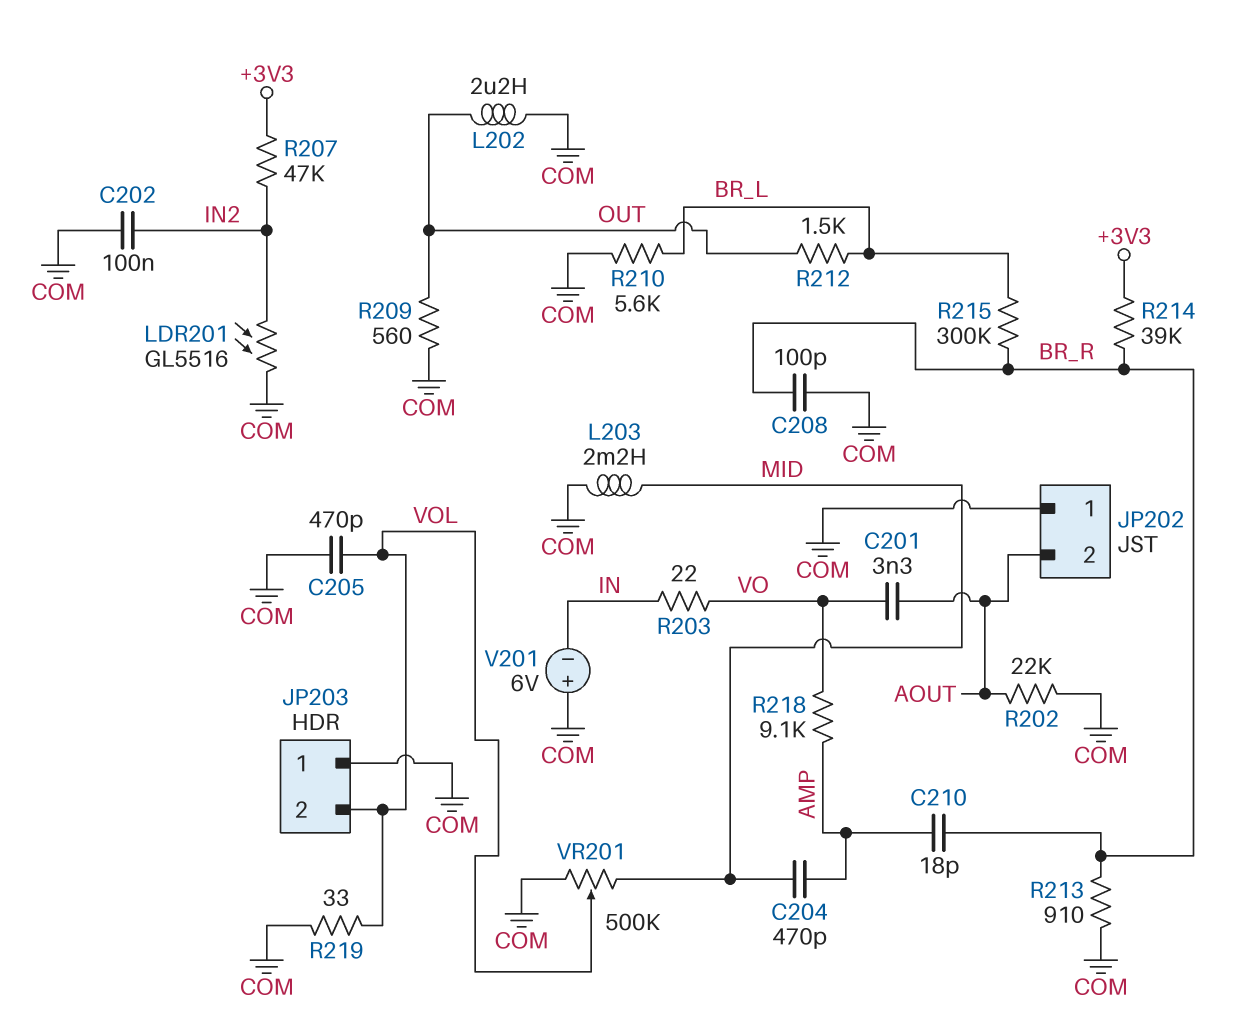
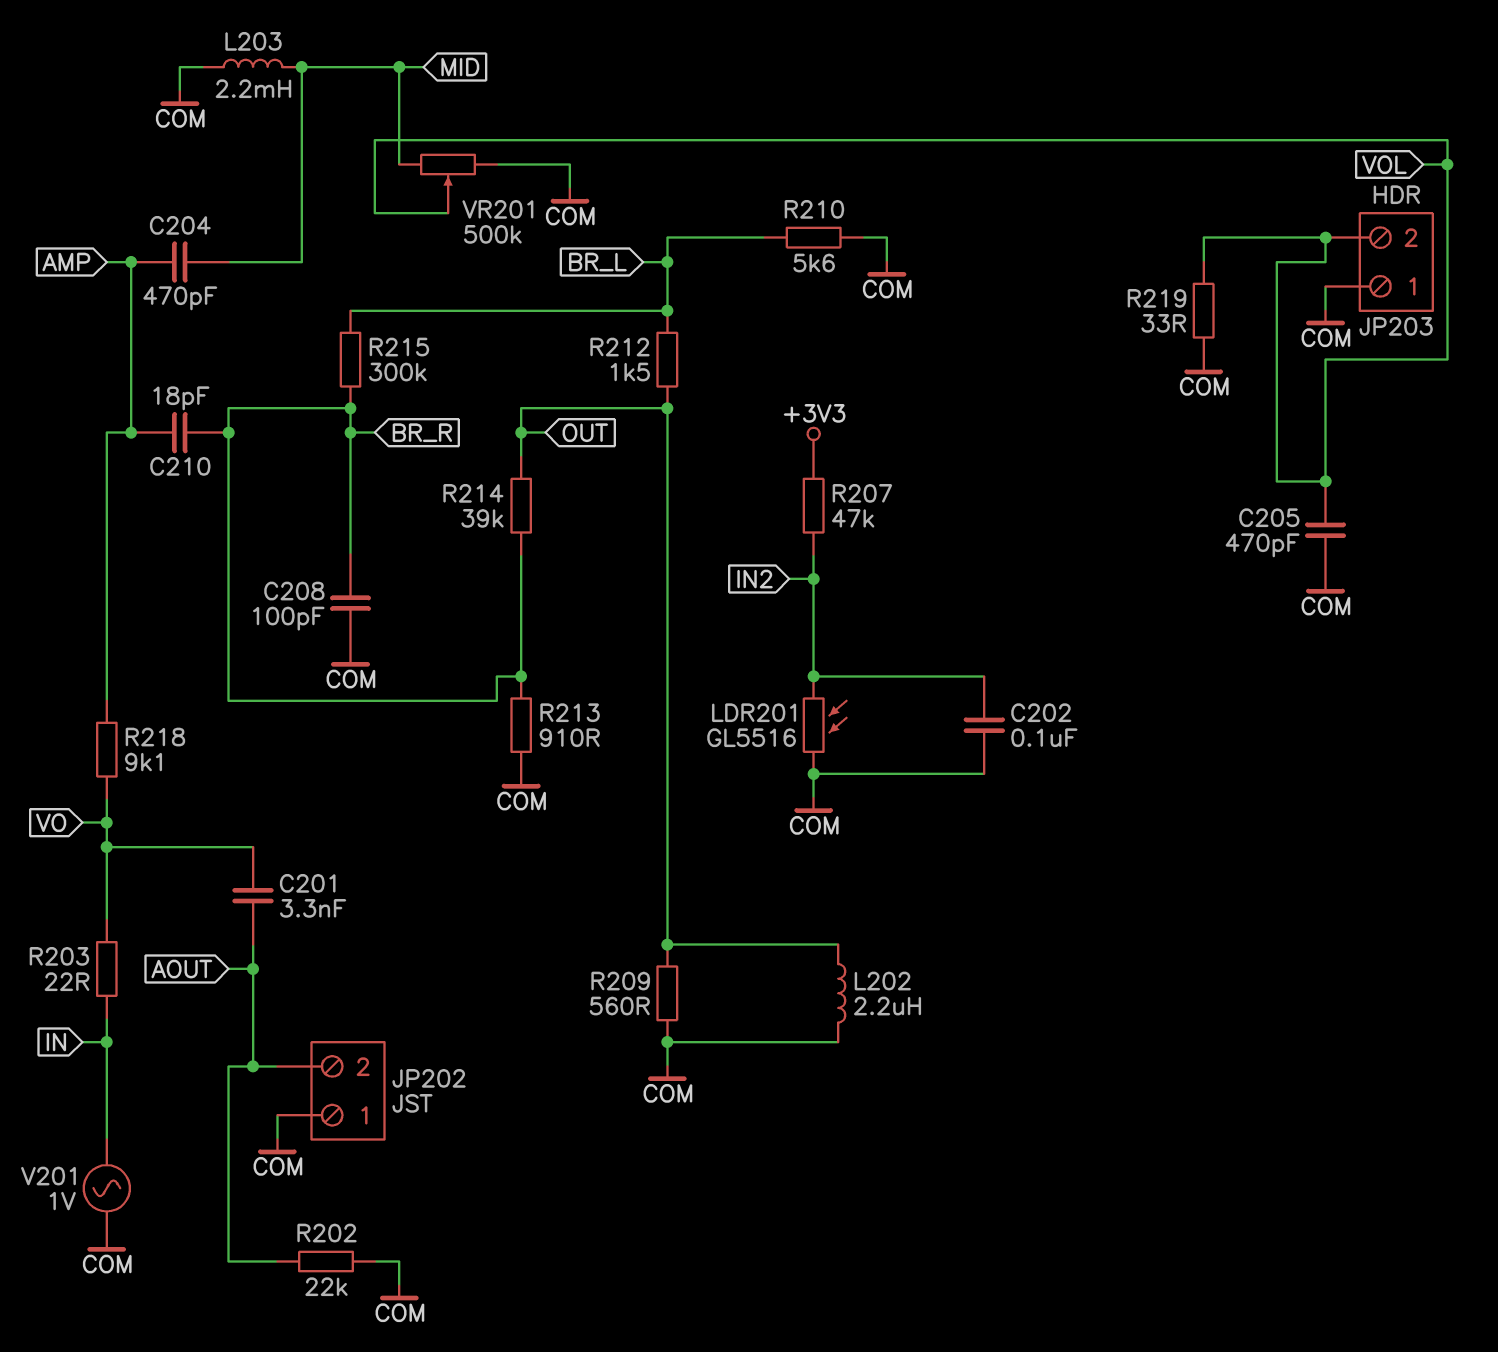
R214: 39k (+3V3, BR_R) -> 39k (BR_R, OUT)
V201: 6V (plus COM, minus IN) -> AC 1V (COM, IN)

